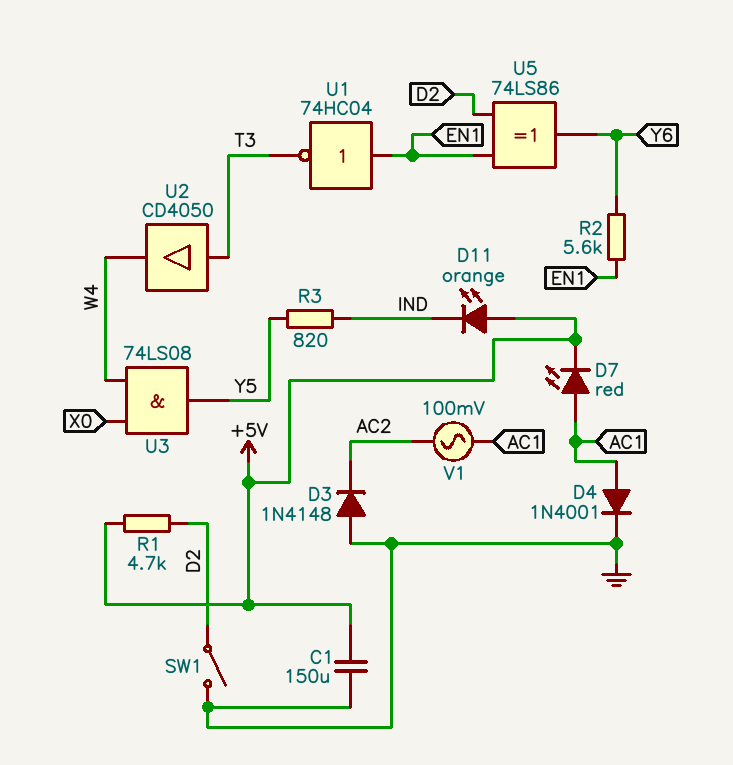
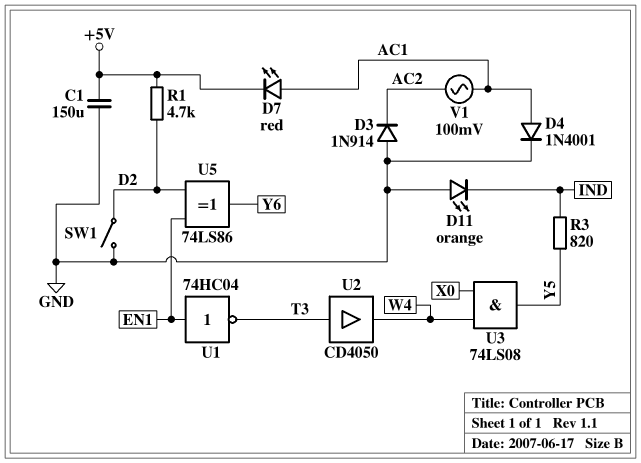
D3: diode 1N4148 (A GND, K AC2) -> diode 1N914 (A GND, K AC2)
D11: LED orange (A +5V, K IND) -> LED orange (A GND, K IND)
R2: 5.6k (EN1, Y6) -> none

